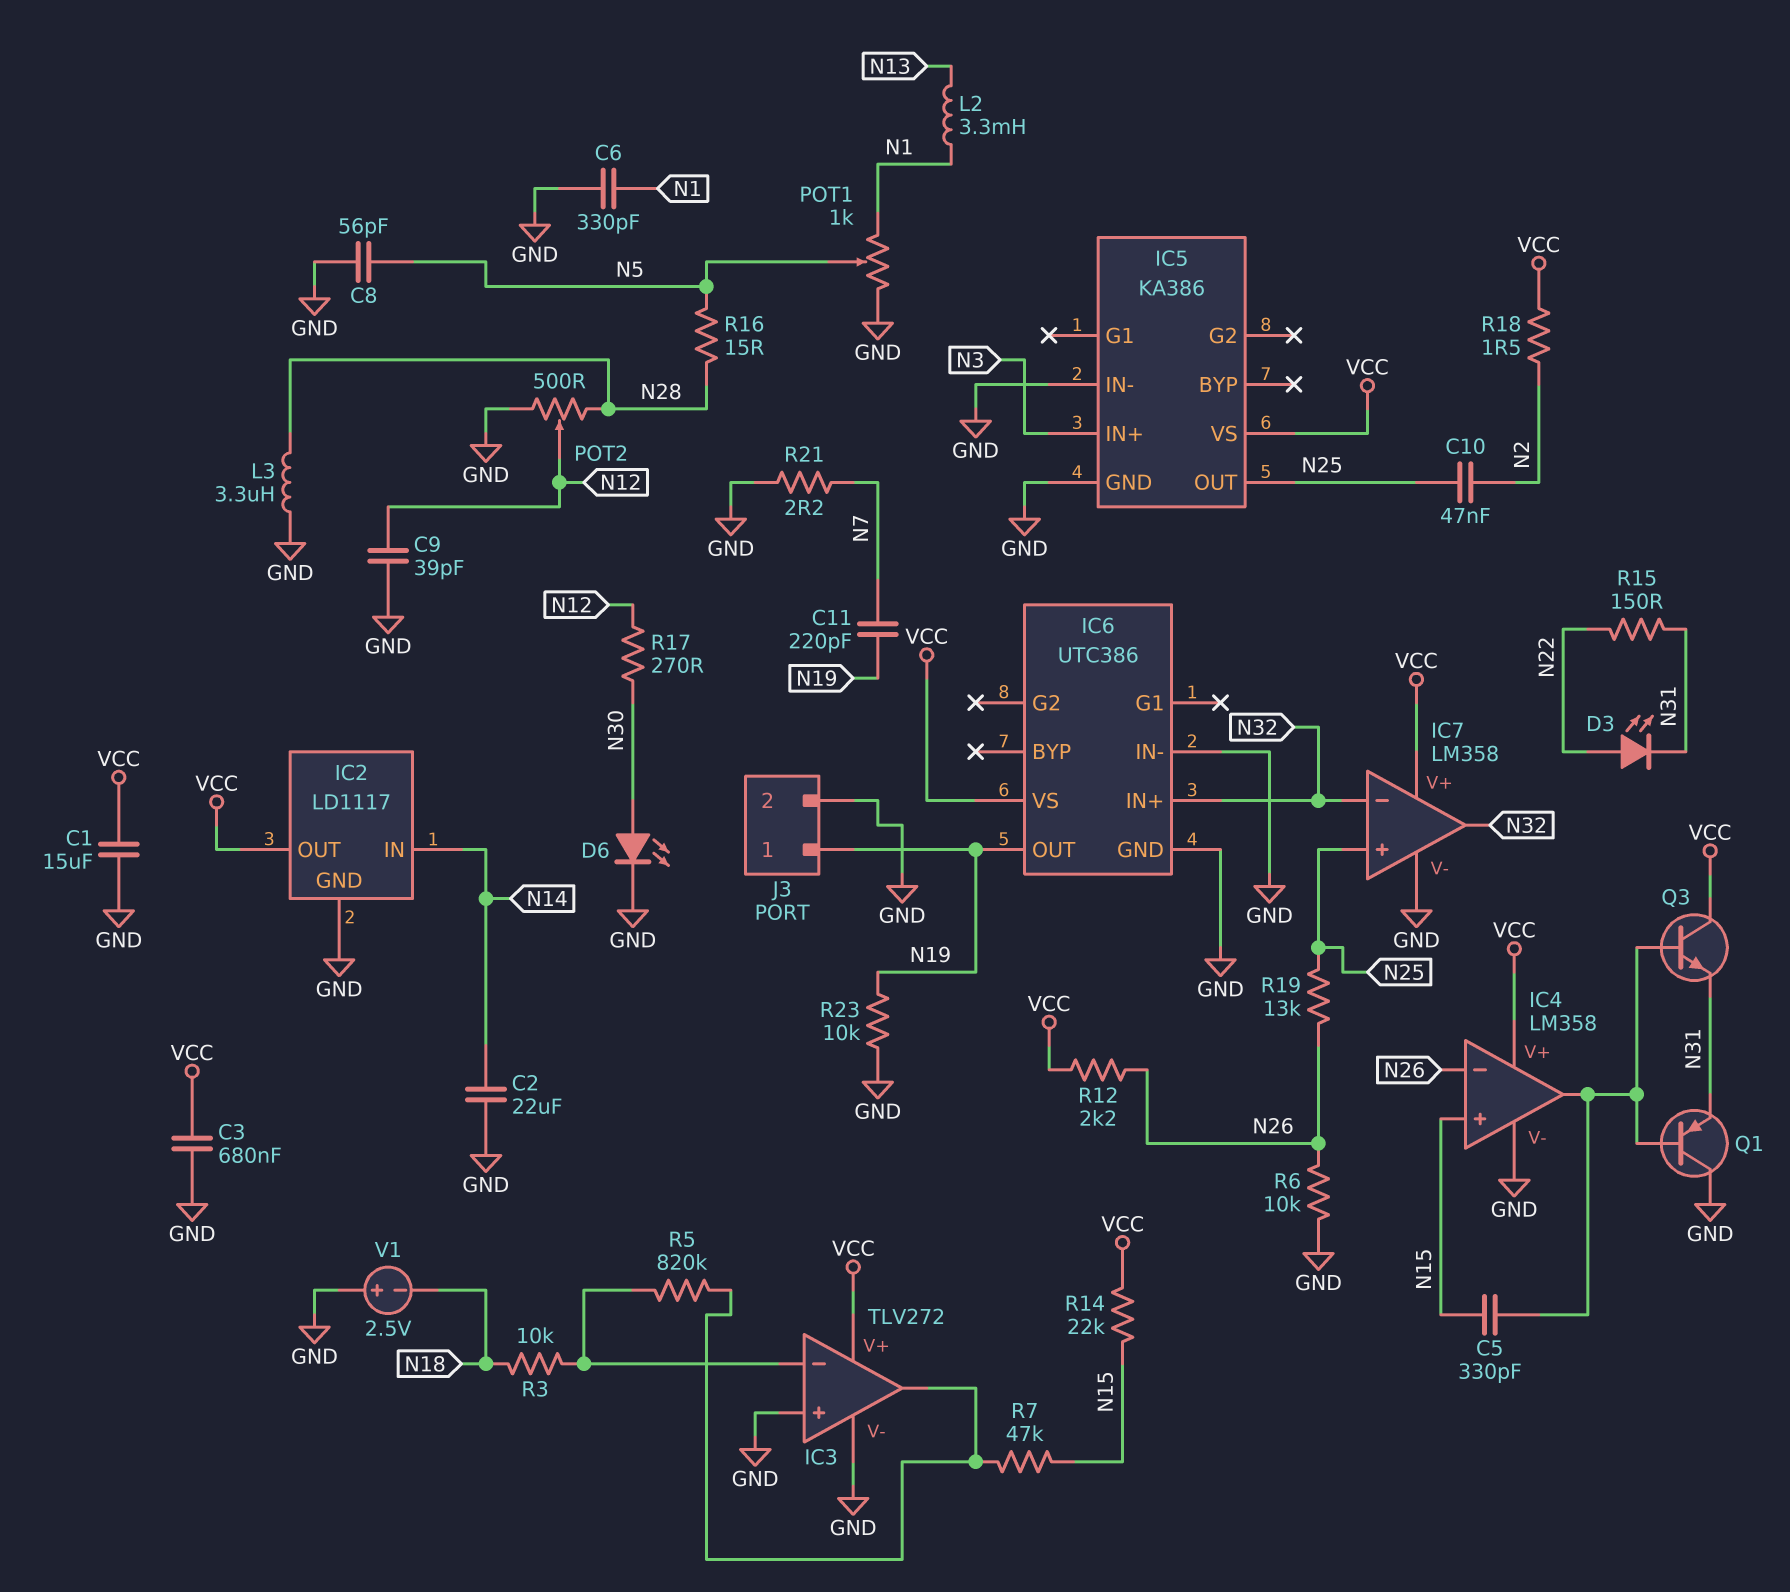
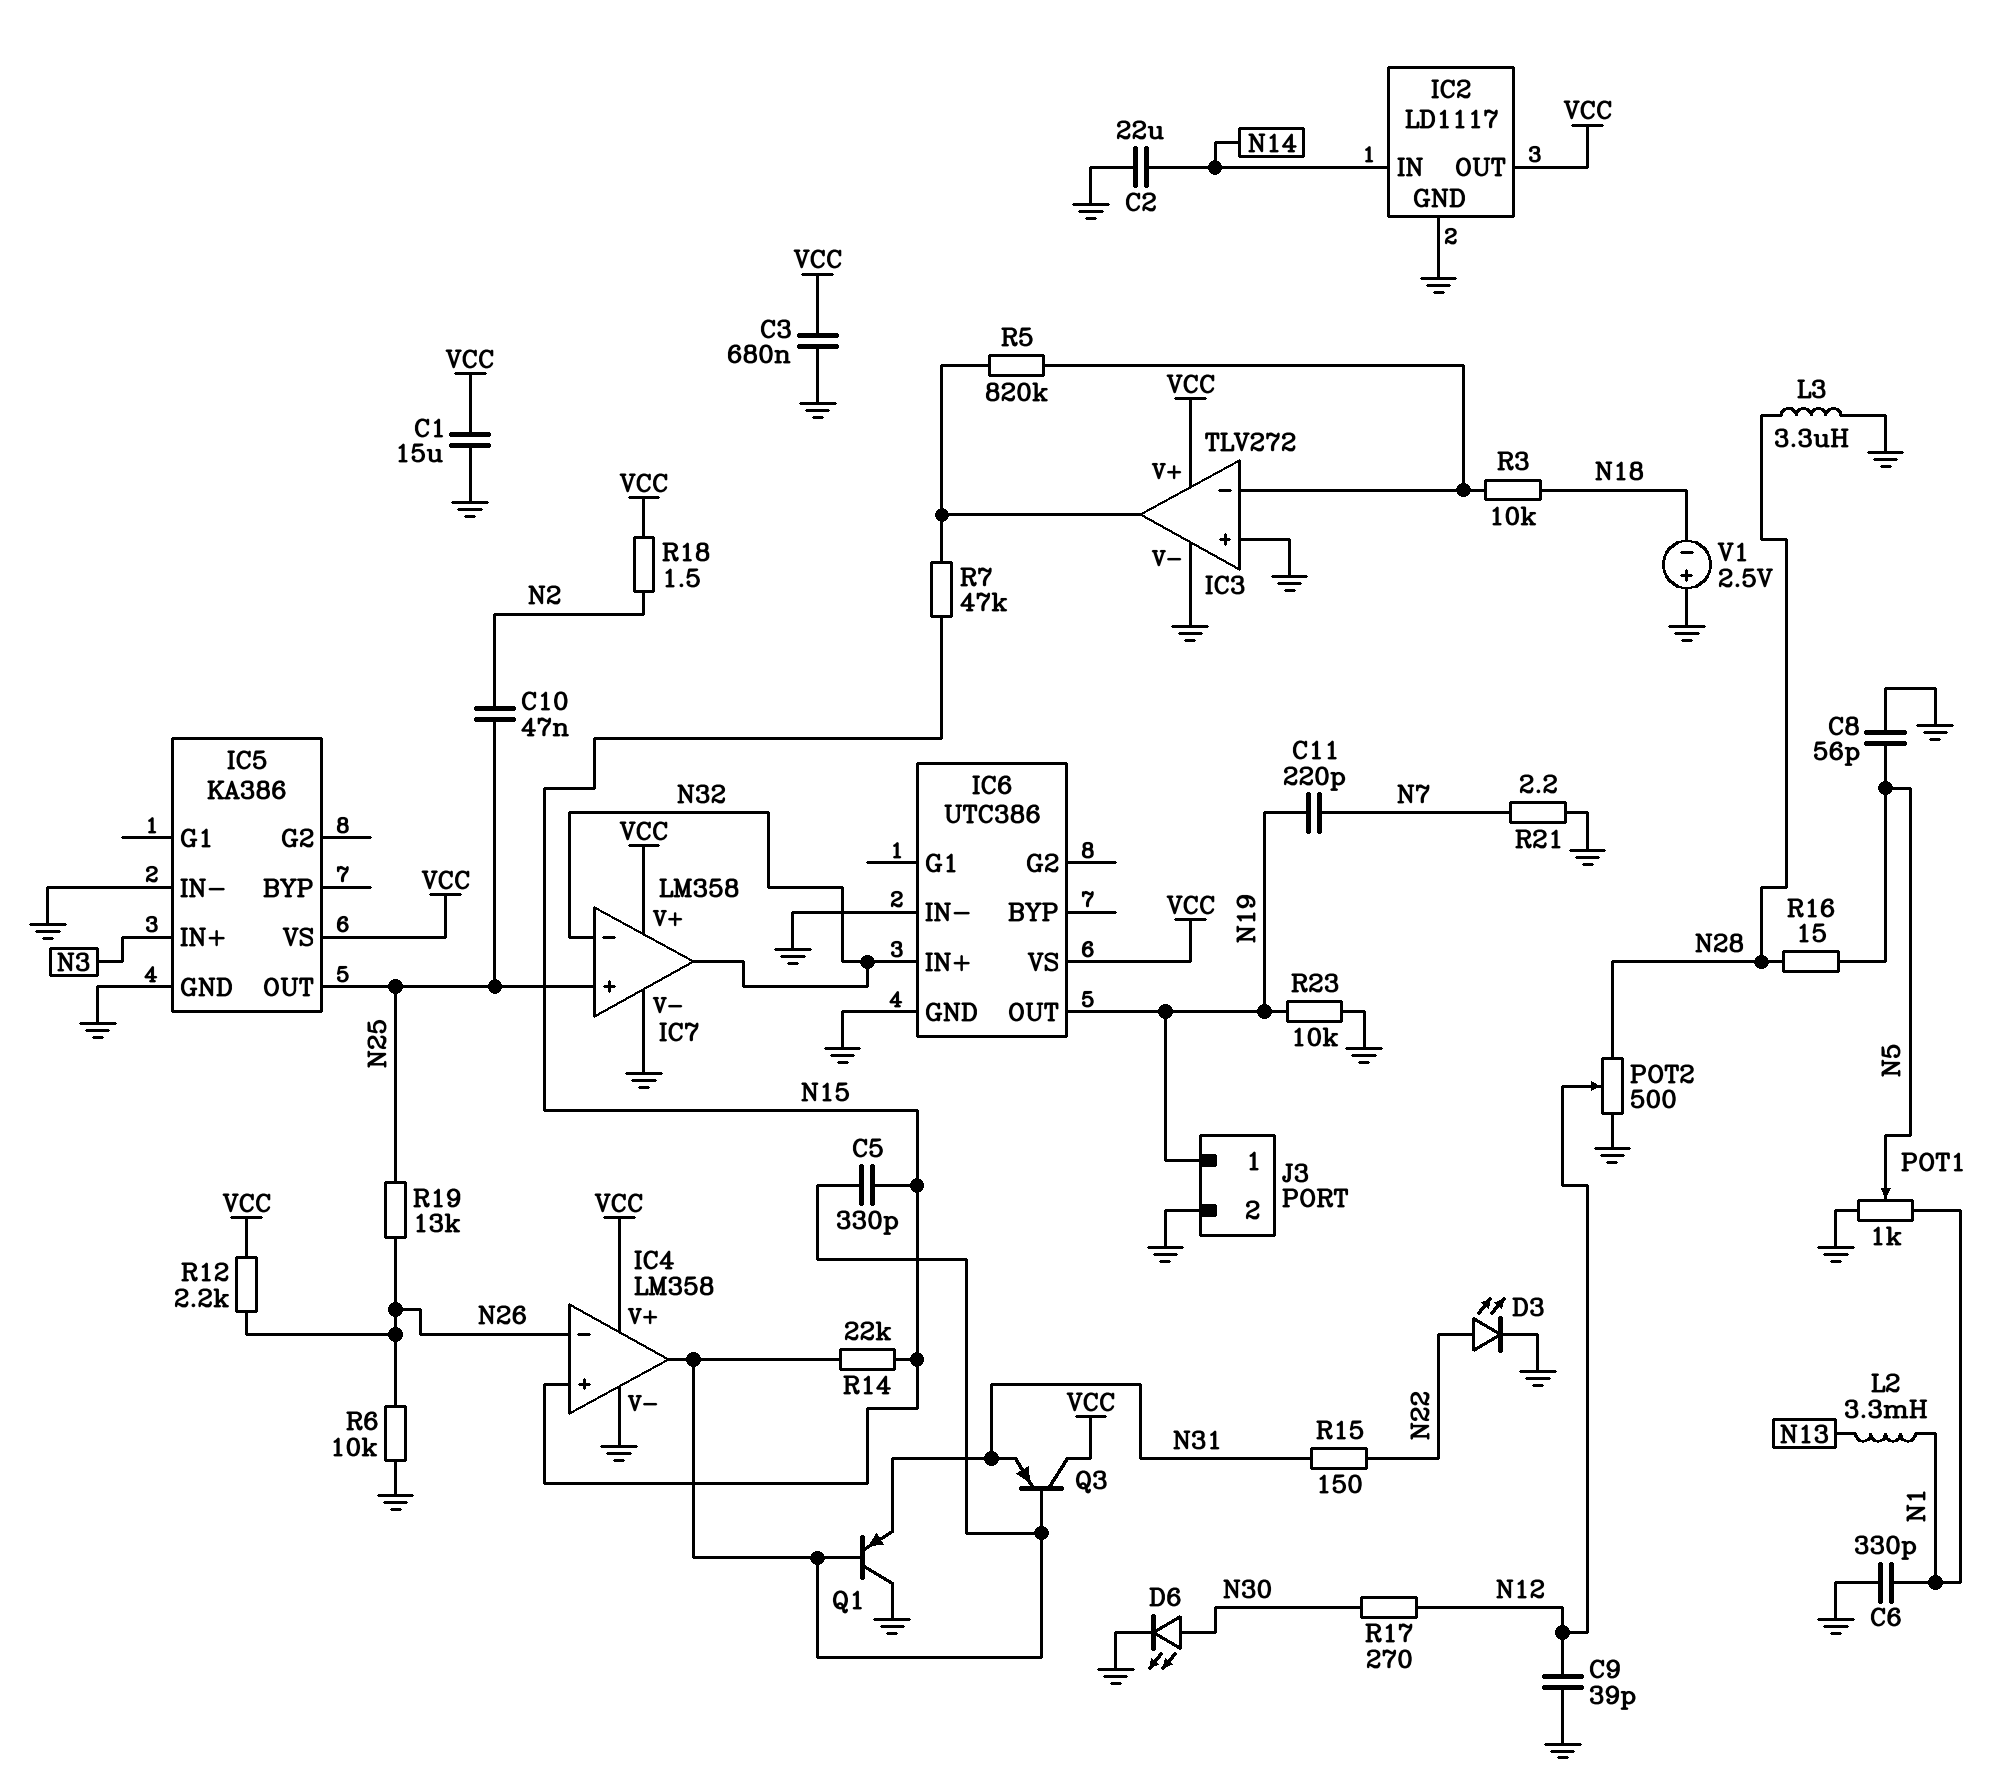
D3: LED (A N22, K N31) -> LED (A N22, K GND)
Q3: NPN (B IC4/out, C VCC, E N31) -> PNP (B IC4/out, C VCC, E N31)
R14: 22k (N15, VCC) -> 22k (IC4/out, N15)

